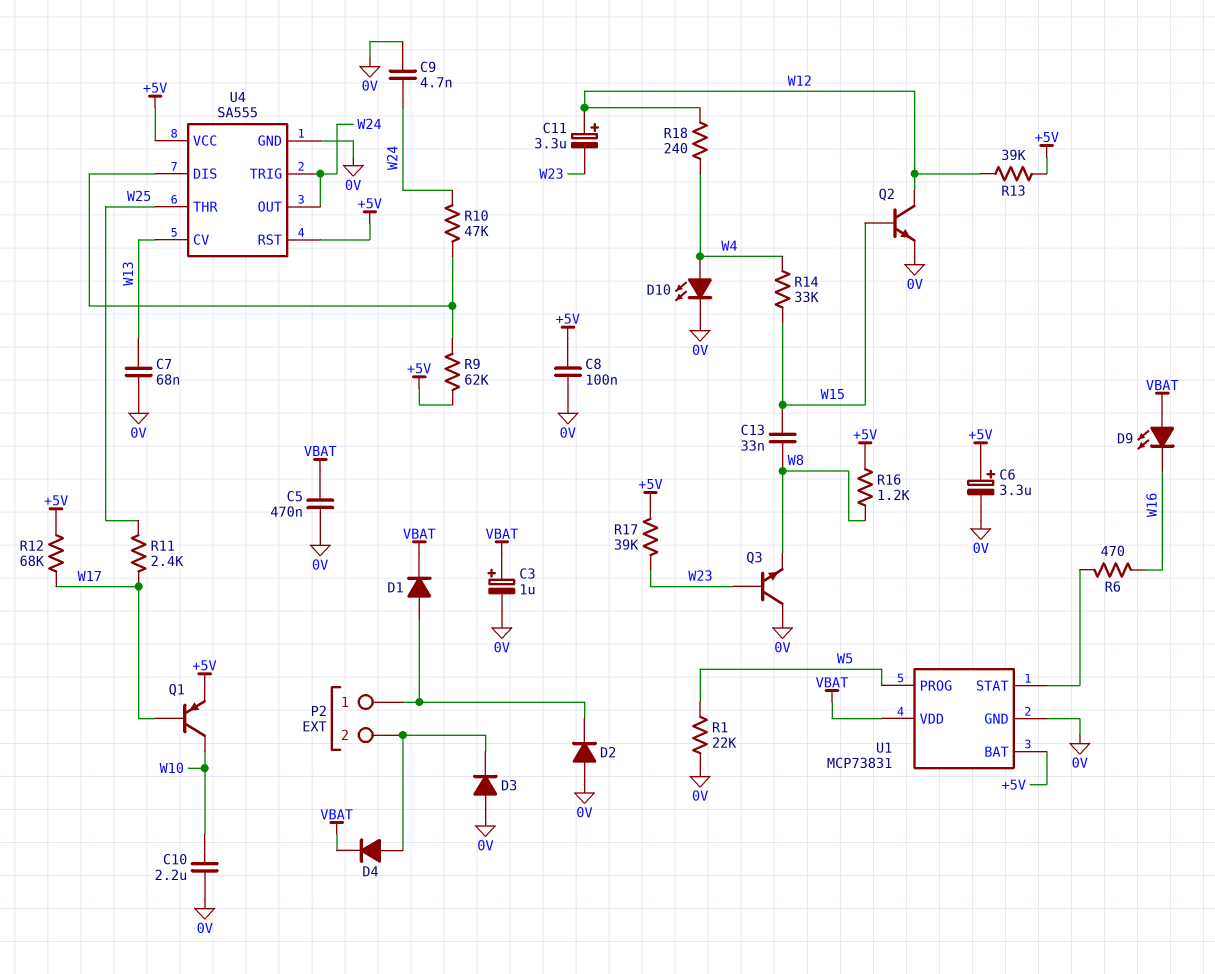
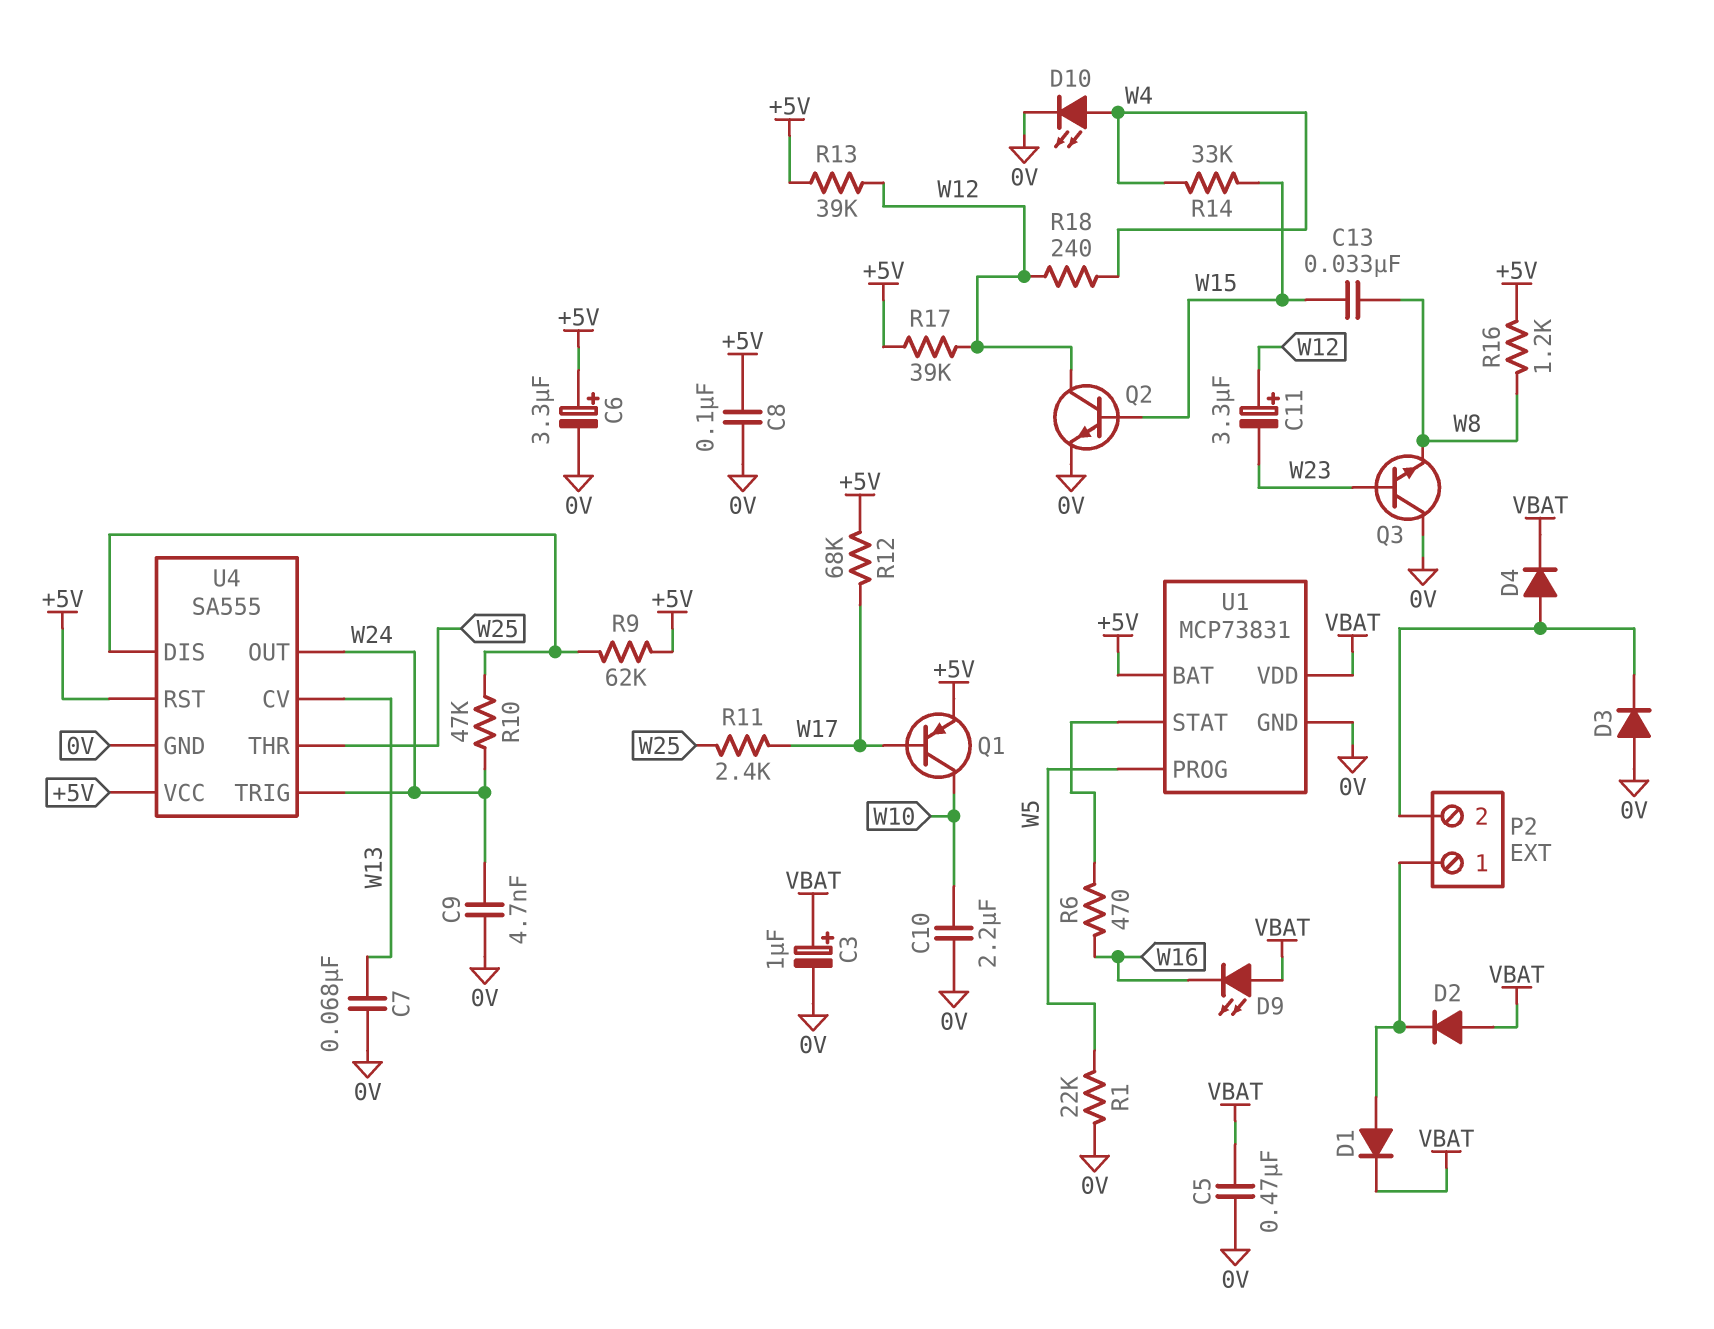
D2: diode (A 0V, K P2/1) -> diode (A VBAT, K P2/1)
R17: 39k (+5V, W23) -> 39k (+5V, W12)

